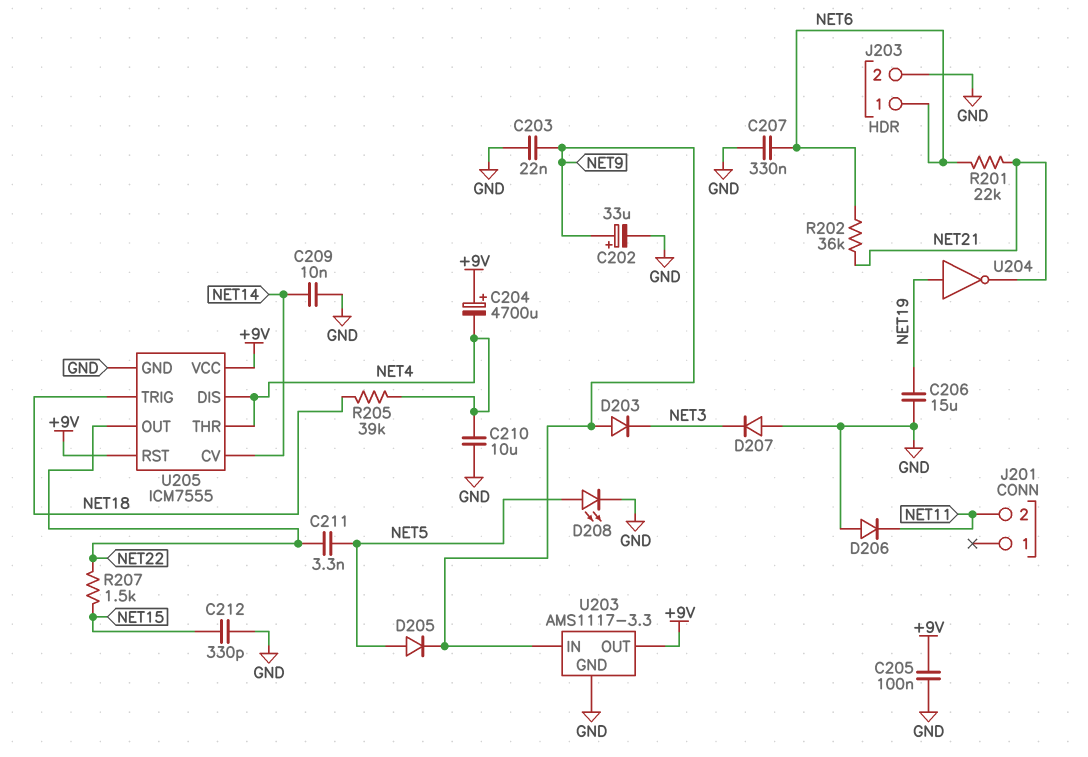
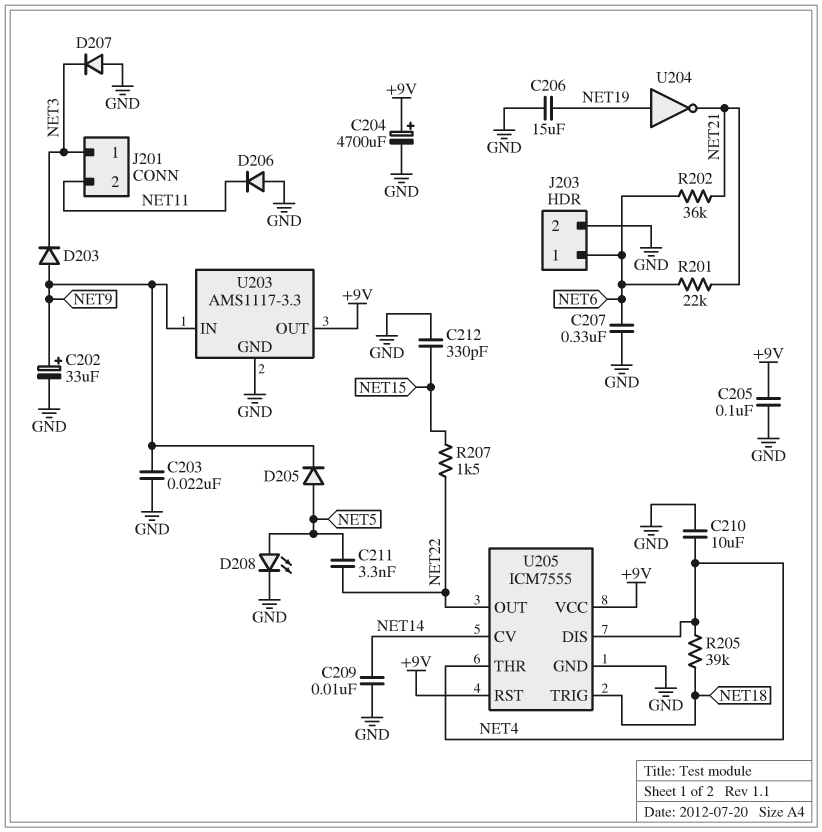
C204: 4700uF (plus +9V, minus NET4) -> 4700uF (plus +9V, minus GND)
J201 pin 1: none -> NET3

